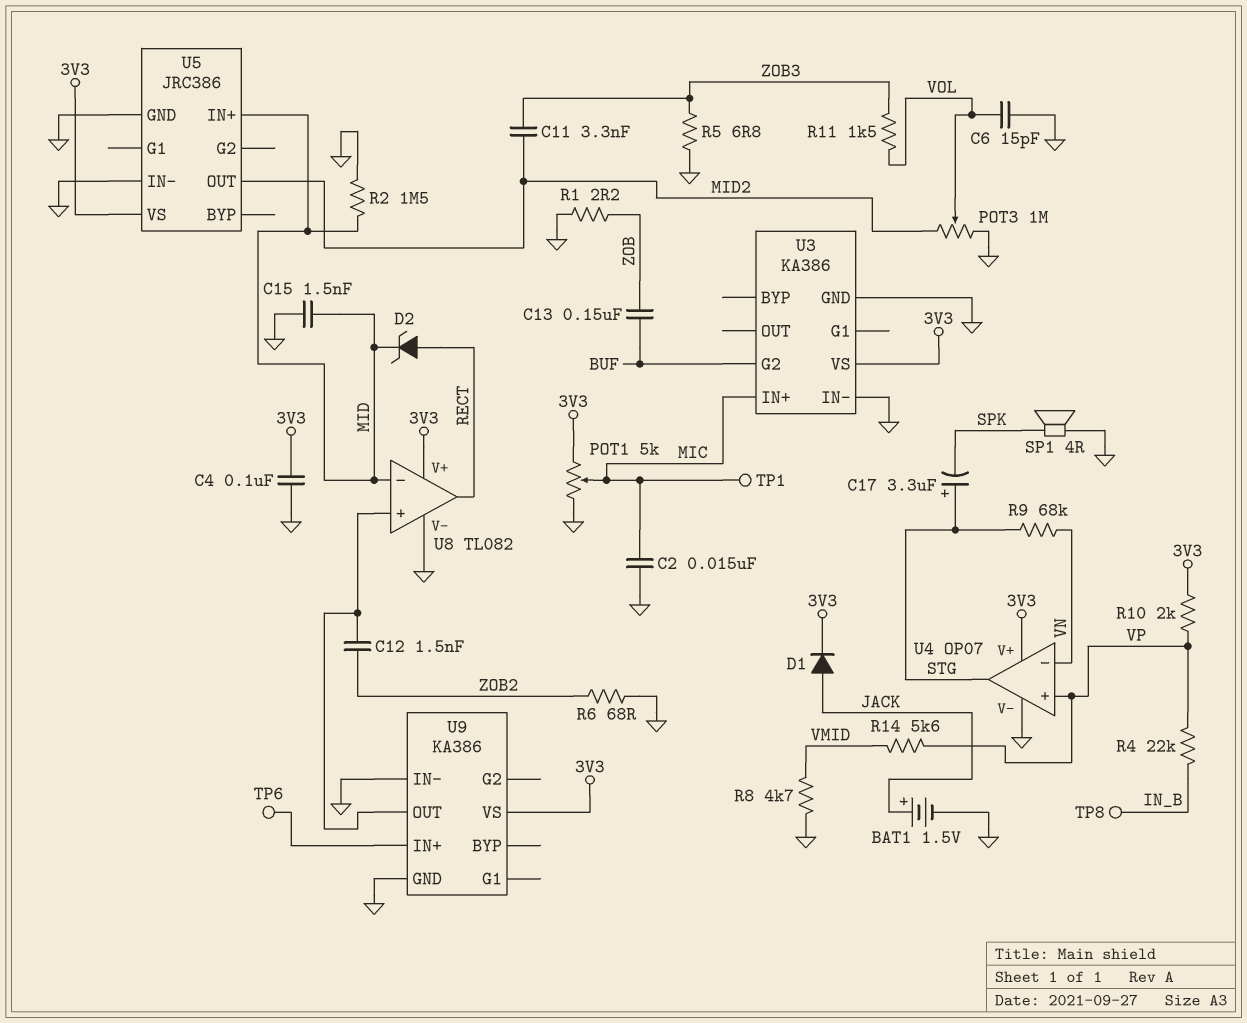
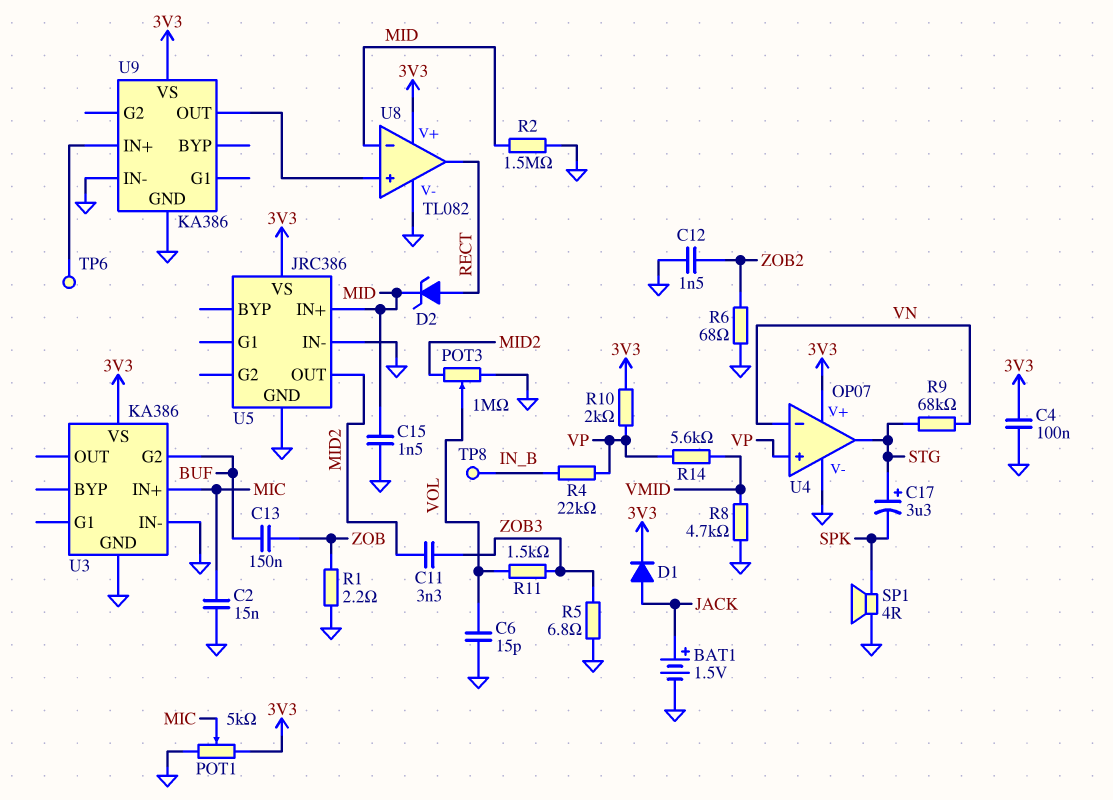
C12: 1.5nF (U8/in+, ZOB2) -> 1.5nF (GND, ZOB2)
TP1: test point (MIC) -> none

